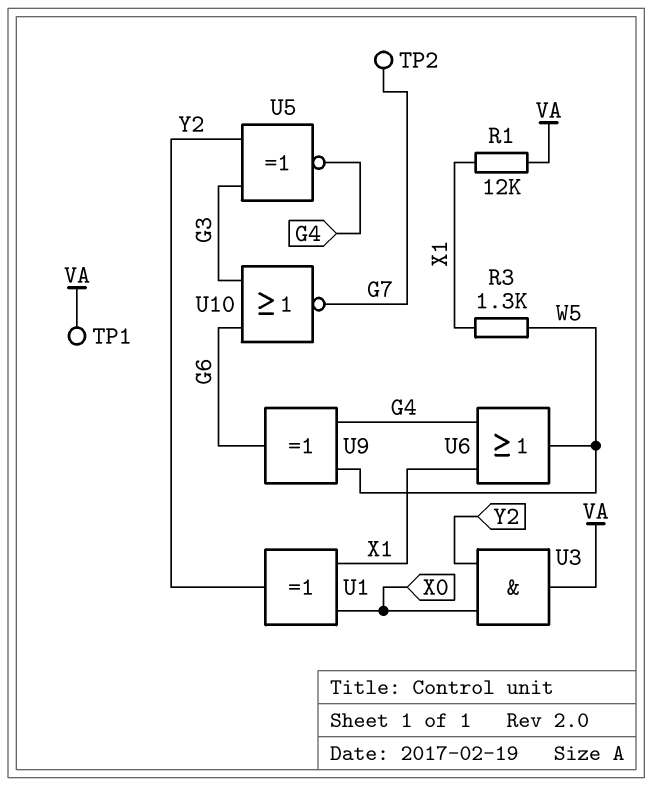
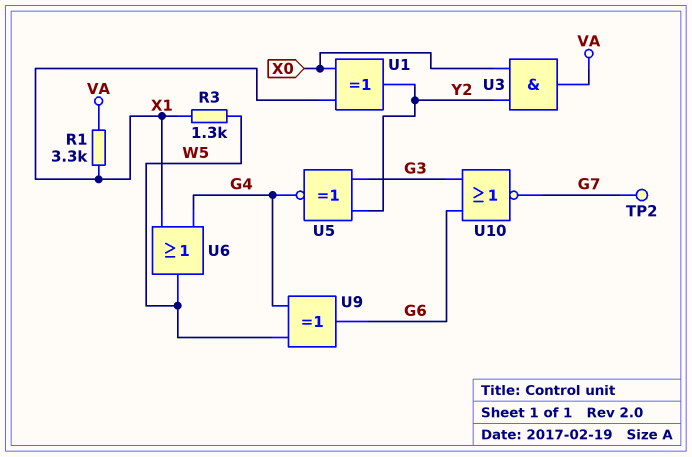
R1: 12k (VA, X1) -> 3.3k (VA, X1)
TP1: test point (VA) -> none

